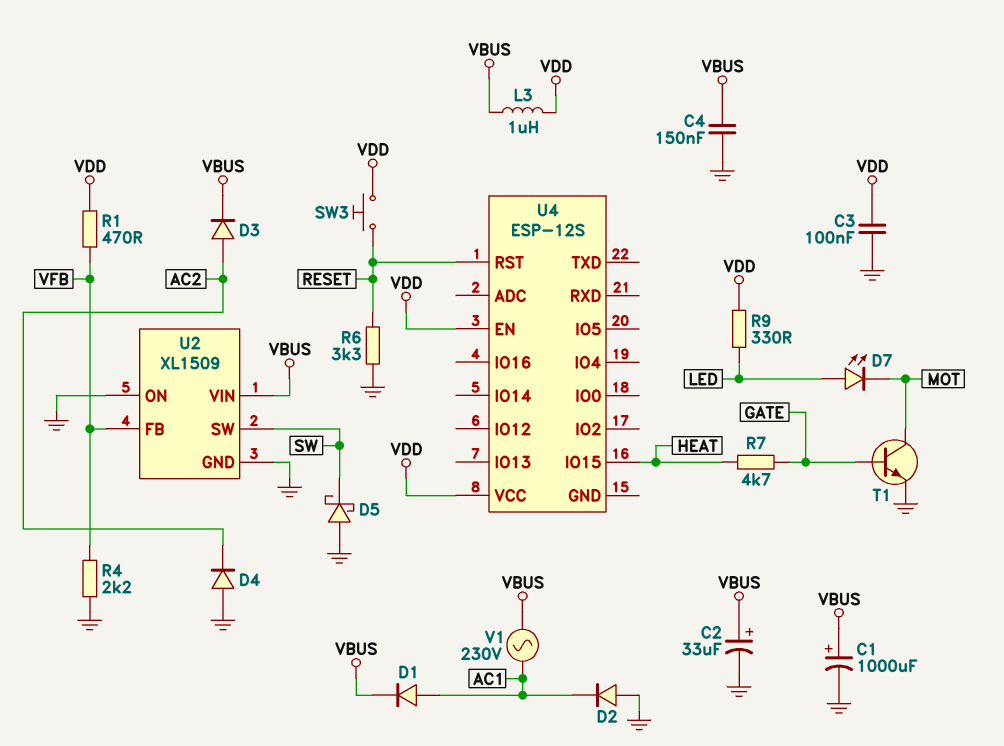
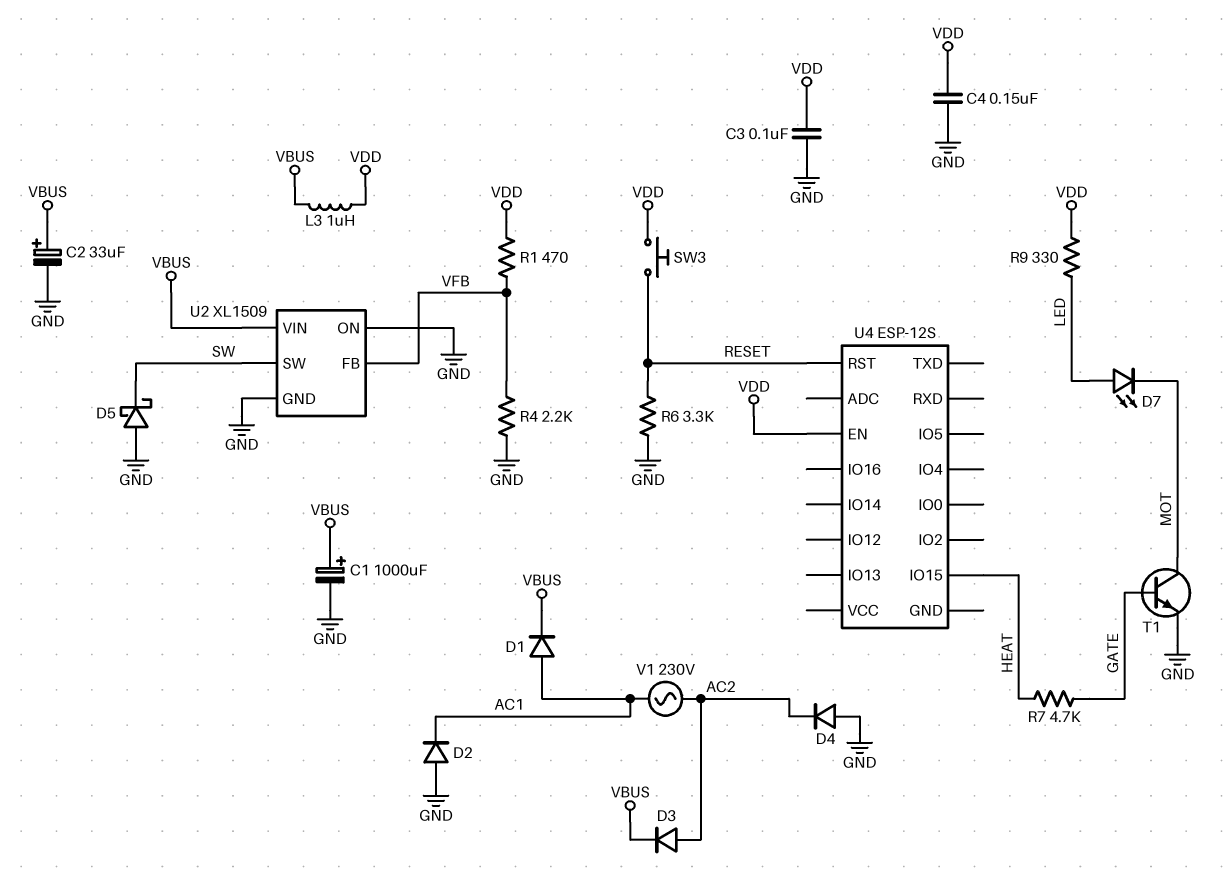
C4: 150nF (GND, VBUS) -> 150nF (GND, VDD)
U4 pin VCC: VDD -> none
V1: AC 230V (AC1, VBUS) -> AC 230V (AC1, AC2)

